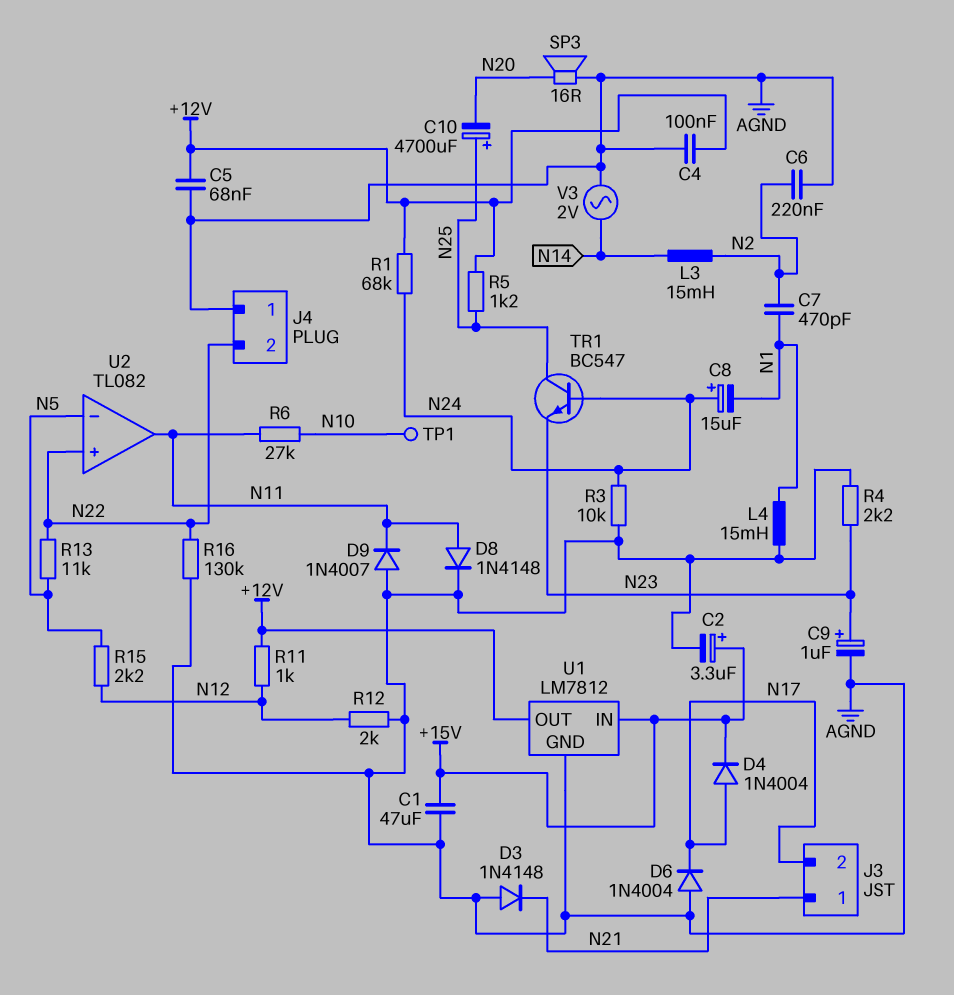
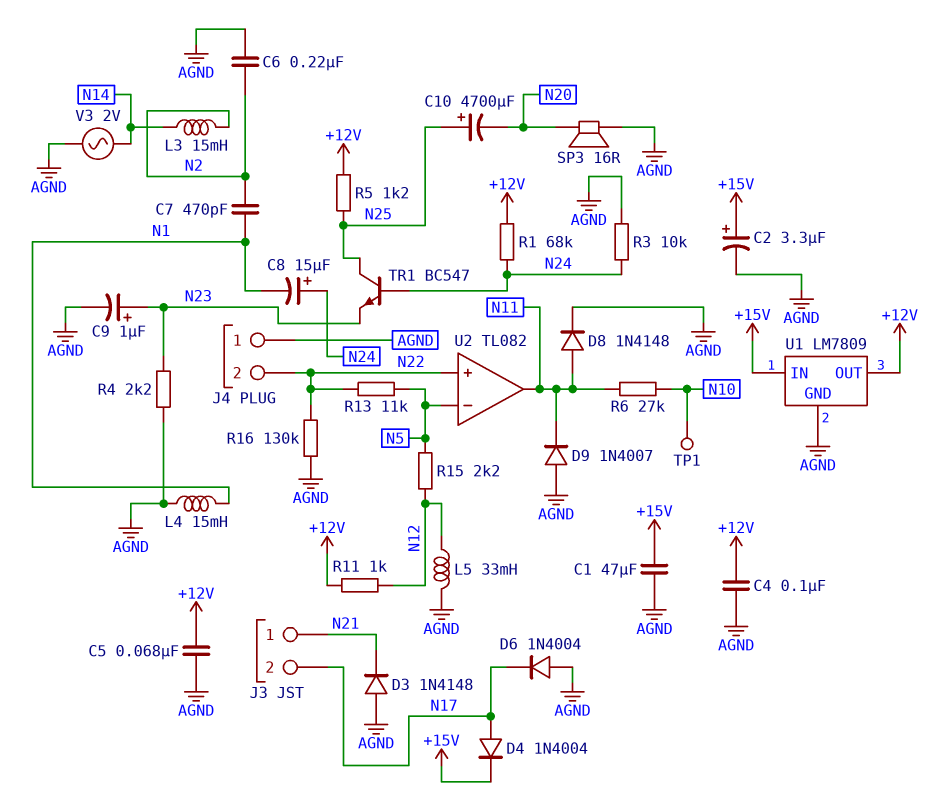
L5: none -> 33mH (AGND, N12)
R12: 2k (AGND, N12) -> none
U1: LM7812 -> LM7809

